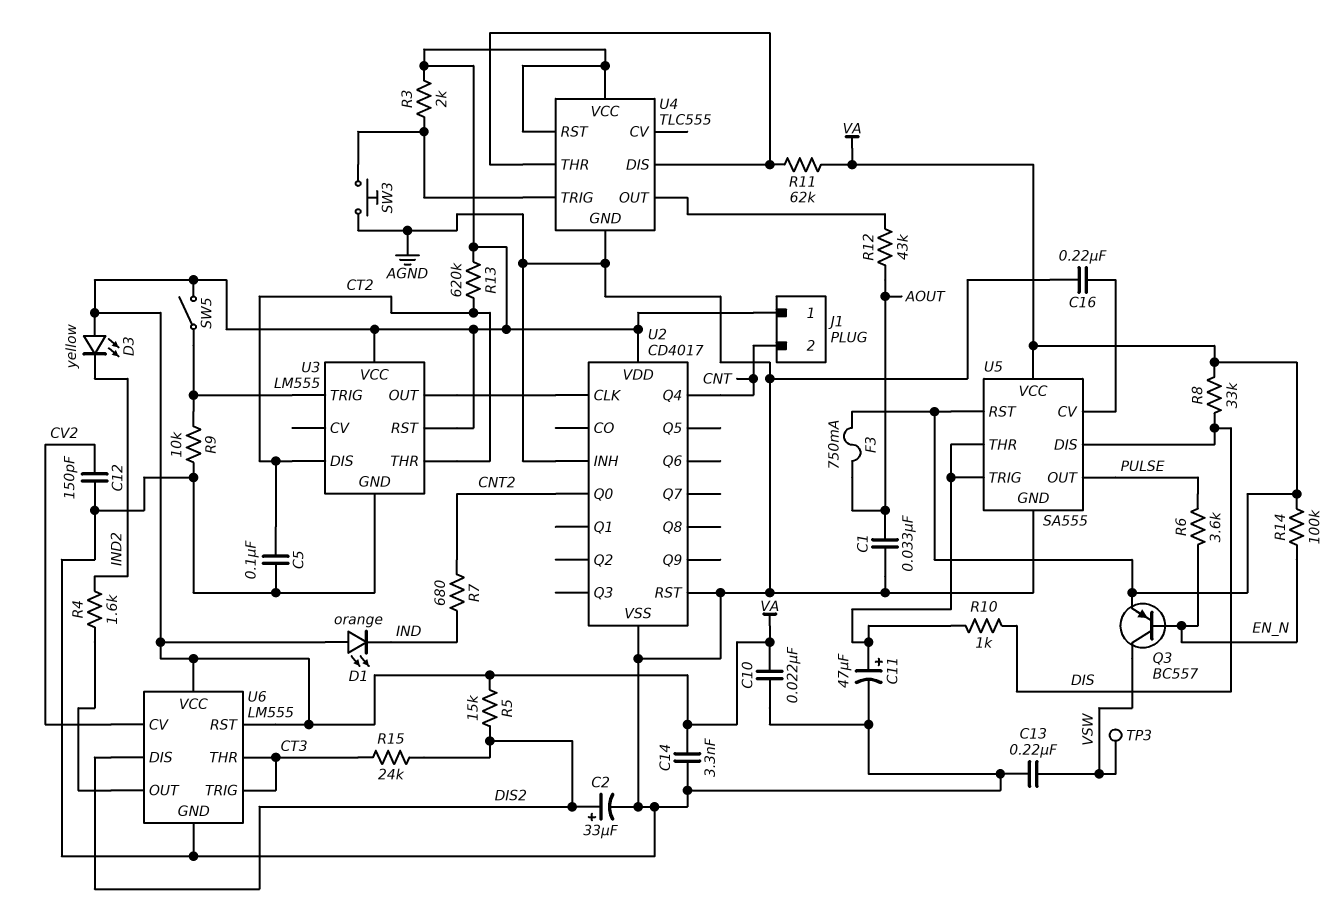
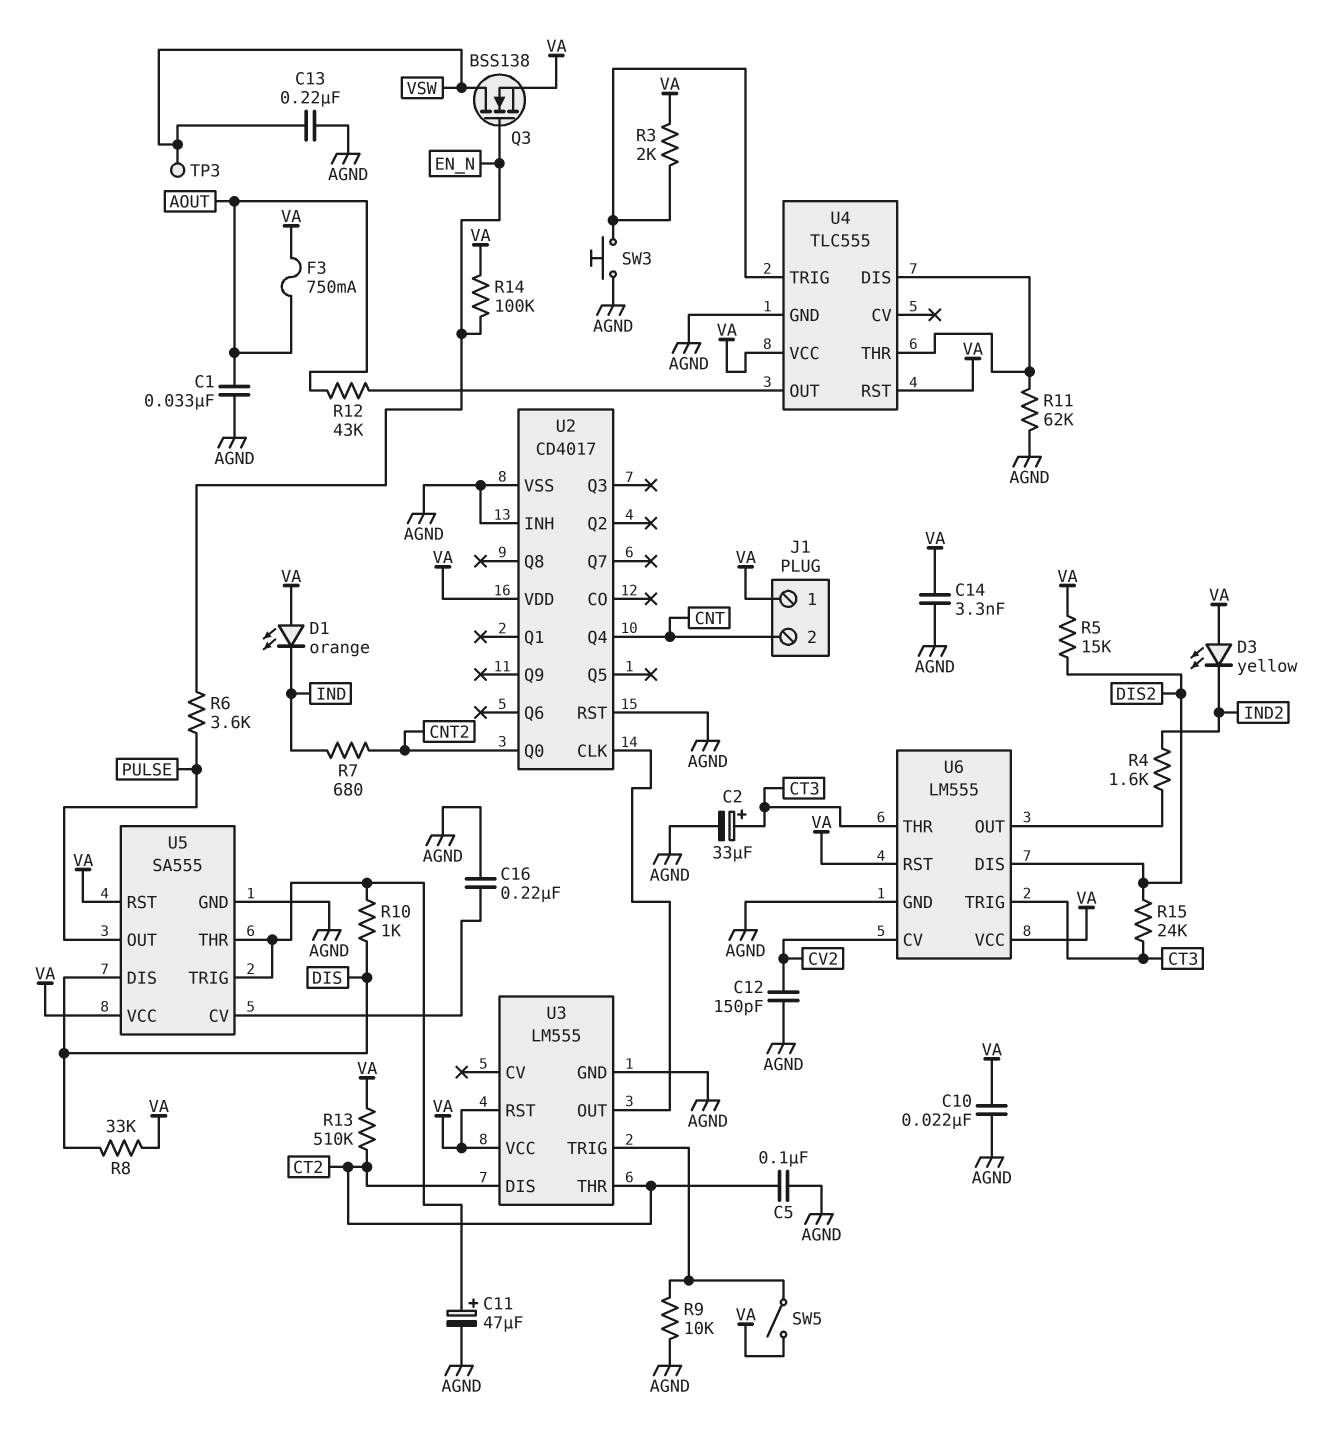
C2: 33uF (plus DIS2, minus AGND) -> 33uF (plus CT3, minus AGND)
Q3: PNP BC557 (B EN_N, C VSW, E VA) -> NMOS BSS138 (G EN_N, D VSW, S VA)
R11: 62k (U4/DIS, VA) -> 62k (AGND, U4/DIS)
R13: 620k (CT2, VA) -> 510k (CT2, VA)

